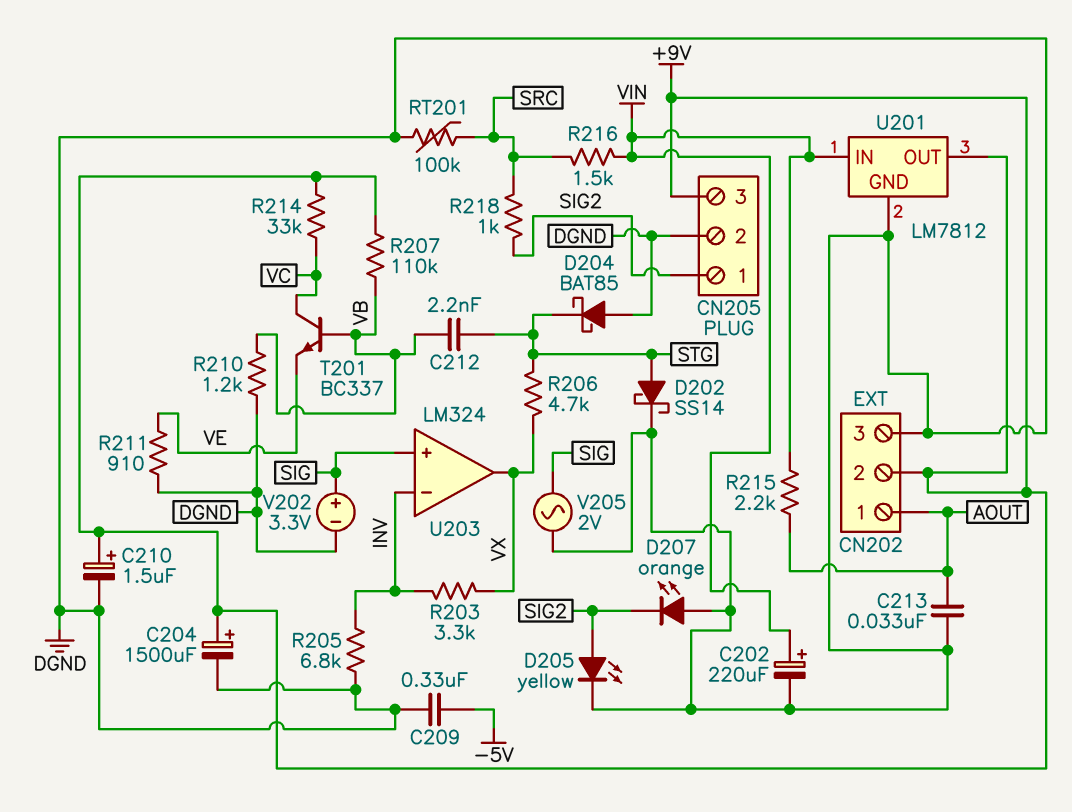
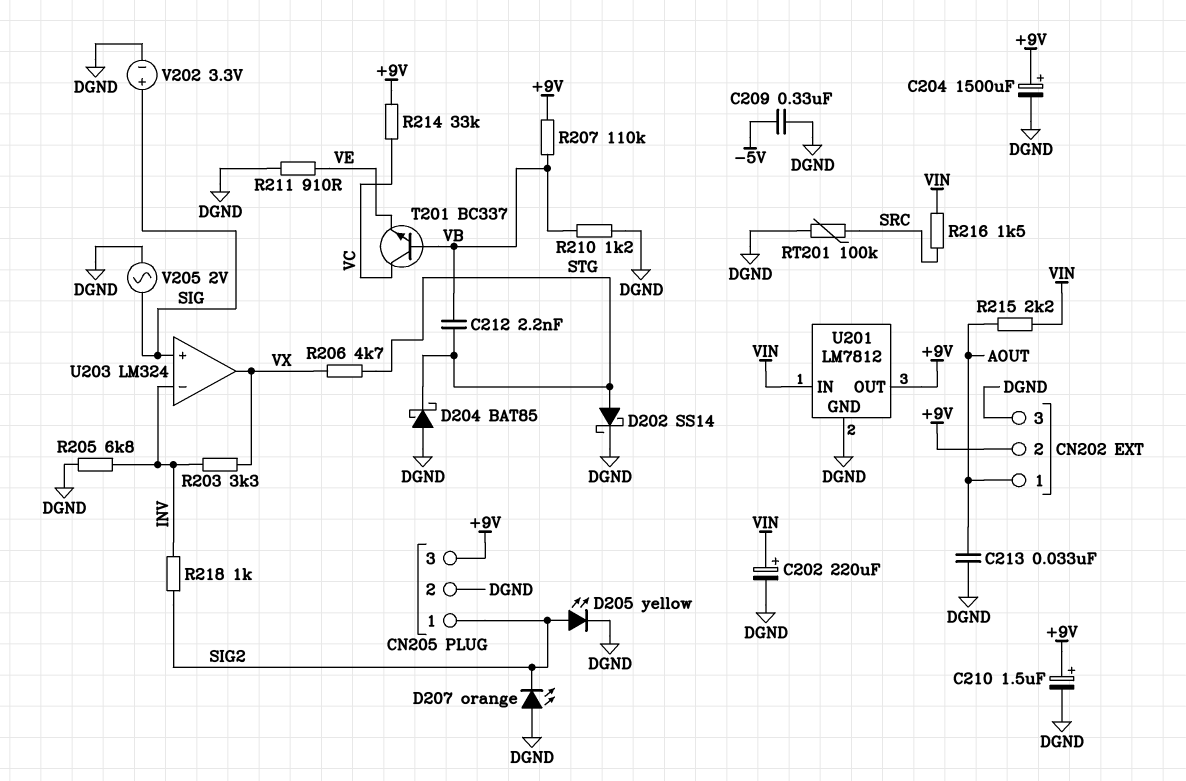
R218: 1k (SIG2, SRC) -> 1k (INV, SIG2)

